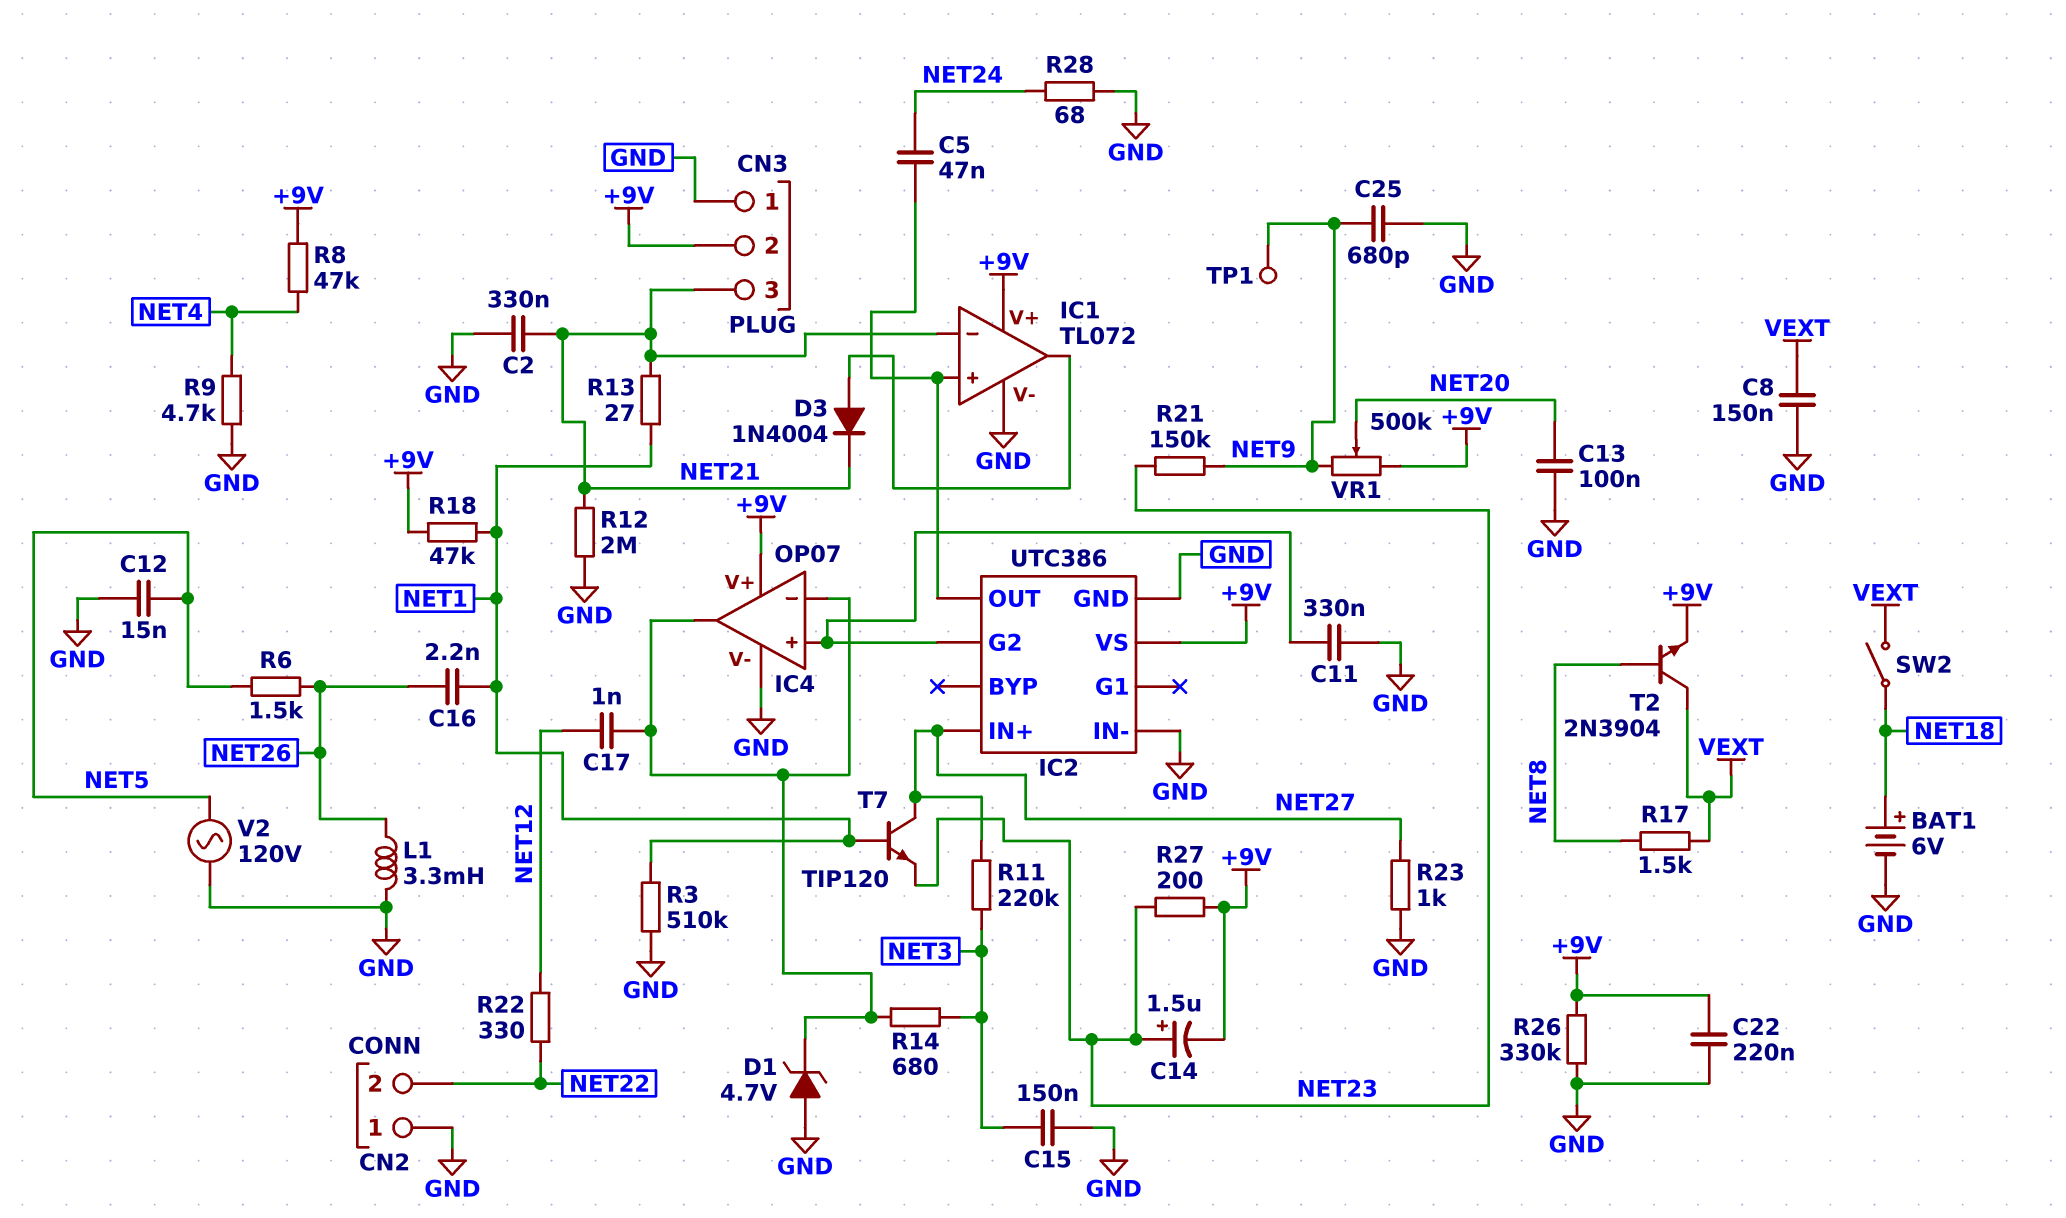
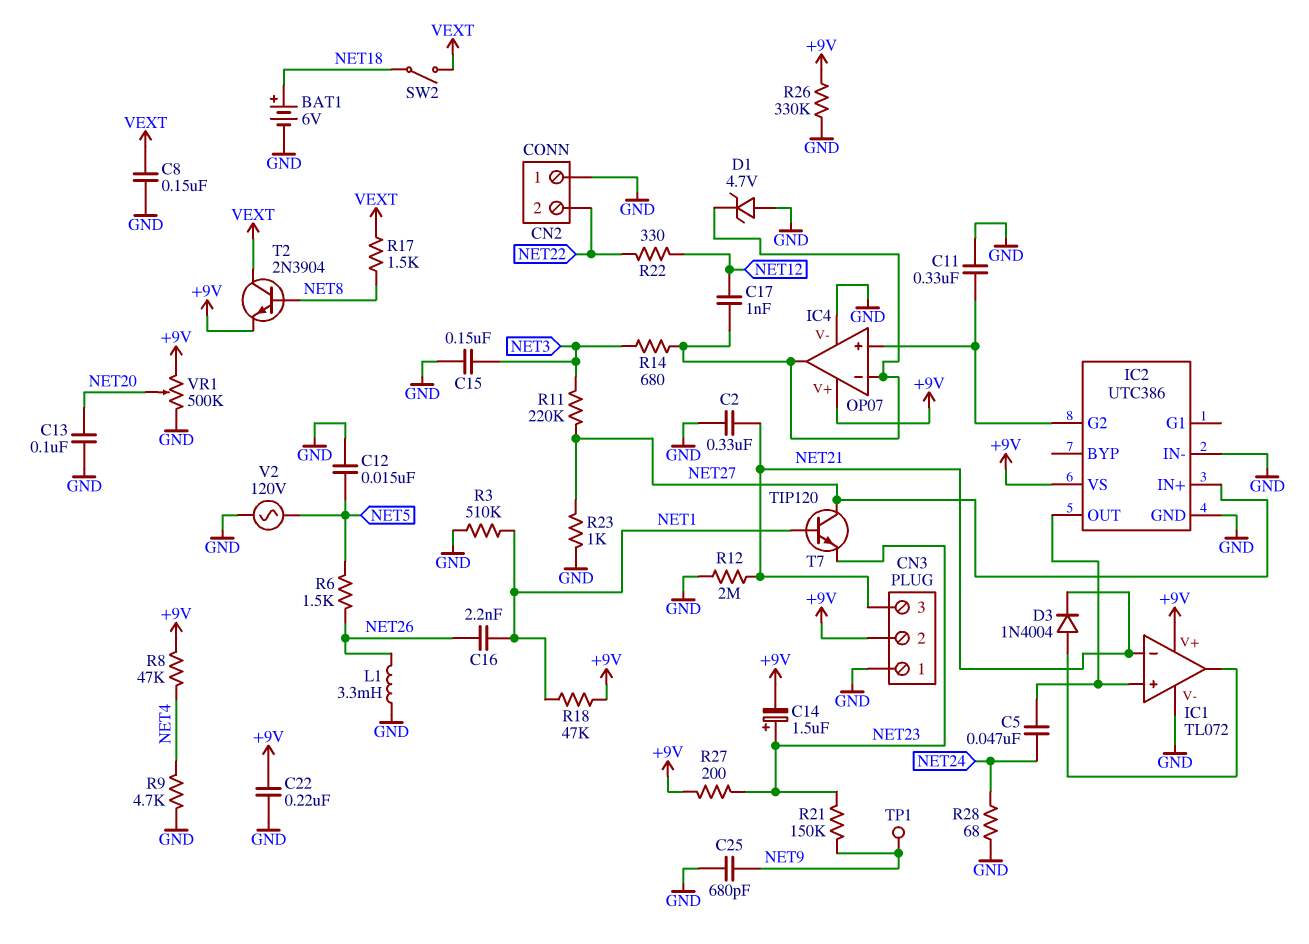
R13: 27 (NET1, NET21) -> none
VR1: 500k (+9V, NET9, wiper NET20) -> 500k (+9V, GND, wiper NET20)

